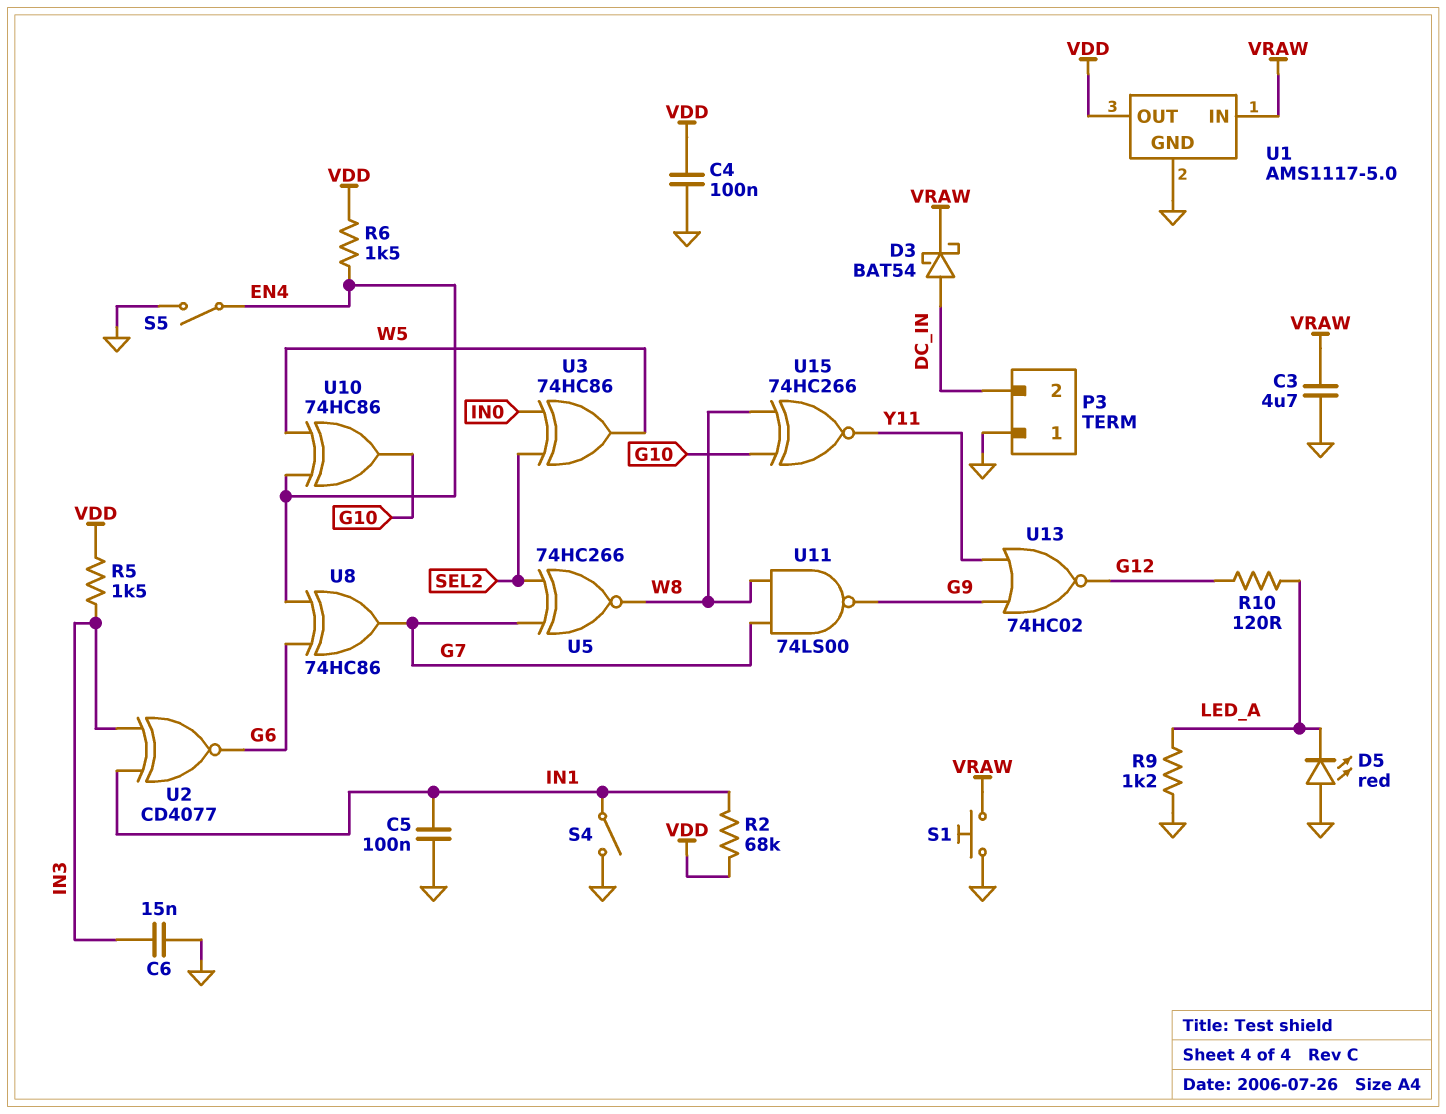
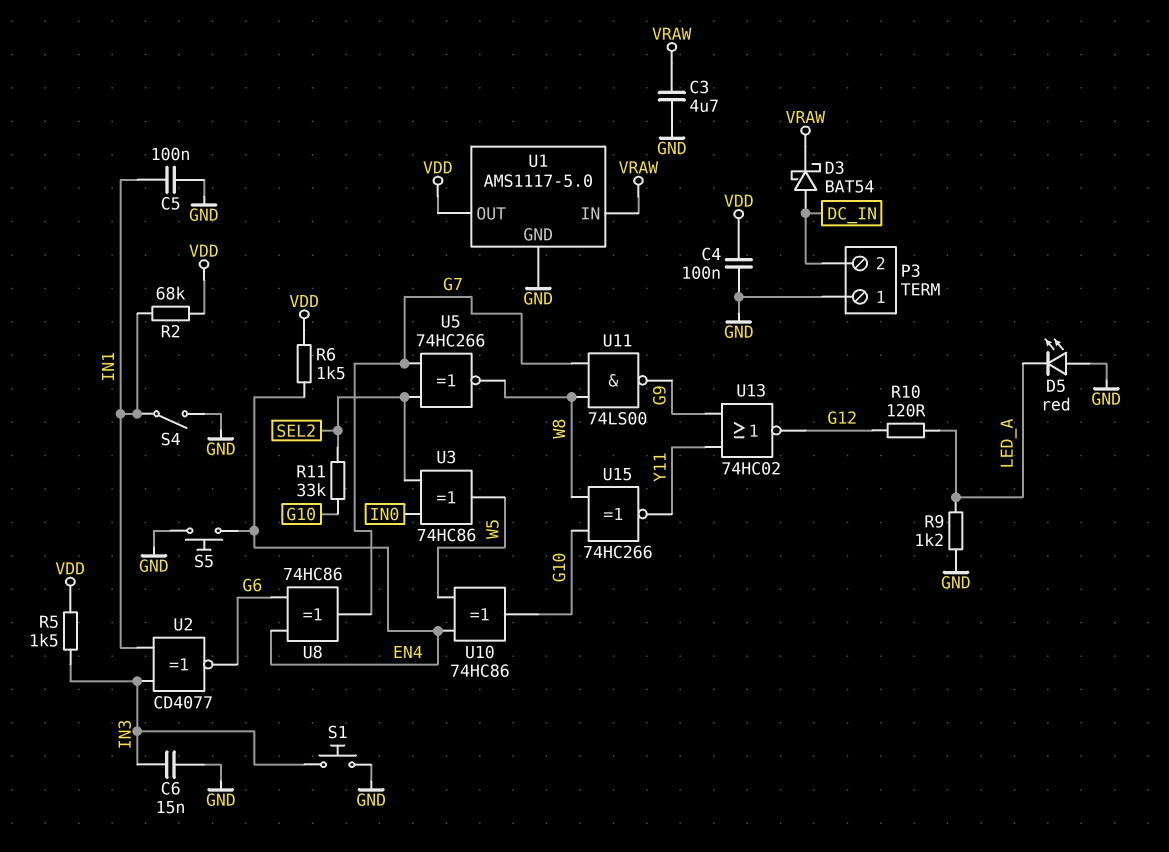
R11: none -> 33k (G10, SEL2)
S1: button (GND, VRAW) -> button (GND, IN3)
S5: switch (EN4, GND) -> button (EN4, GND)

